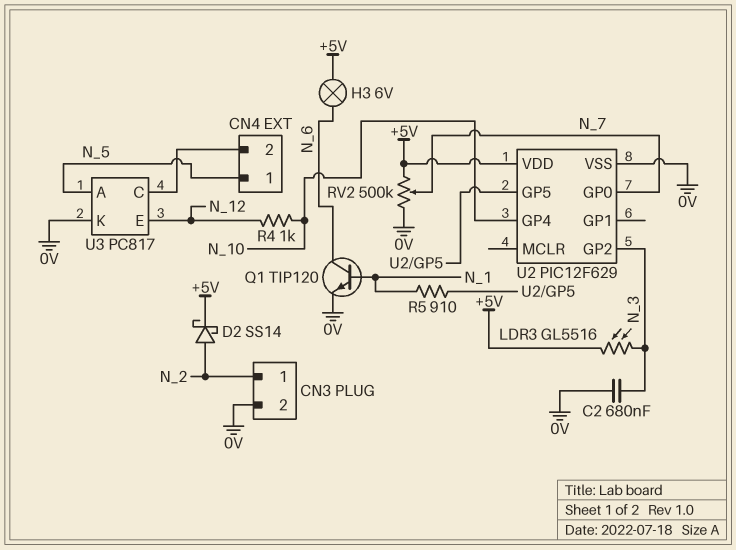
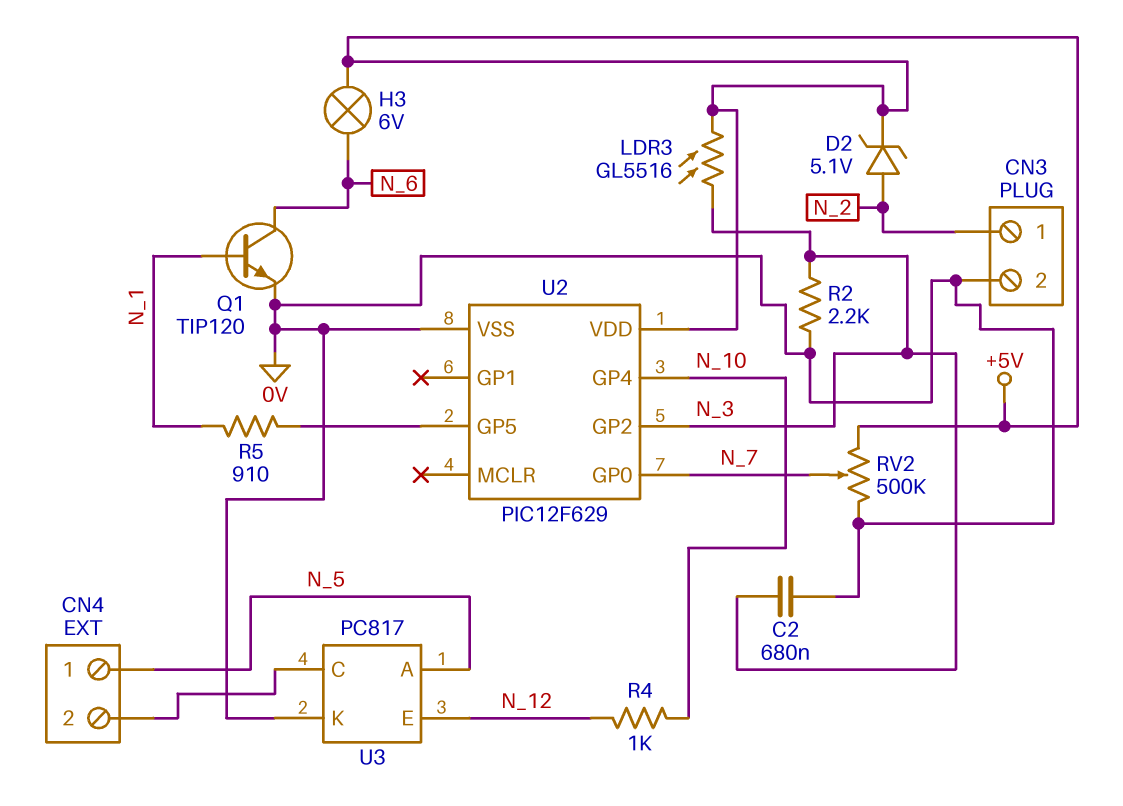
D2: schottky SS14 (A N_2, K +5V) -> zener 5.1V (A N_2, K +5V)
R2: none -> 2.2k (0V, N_3)

